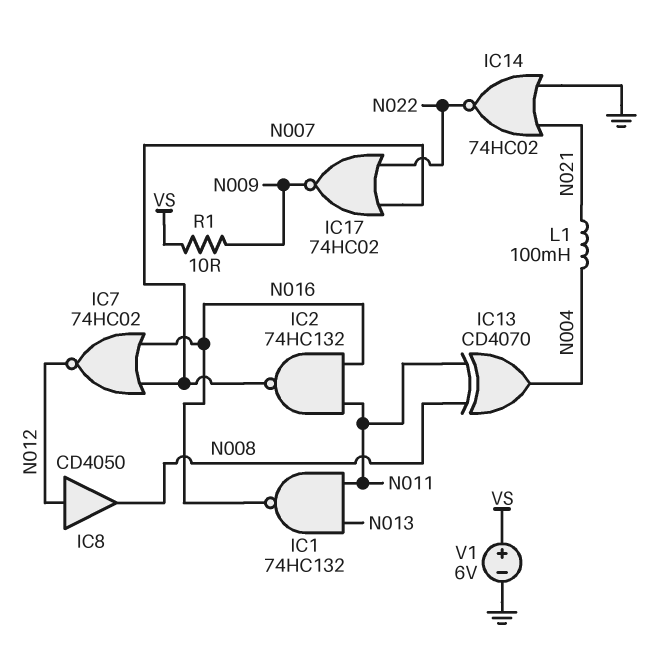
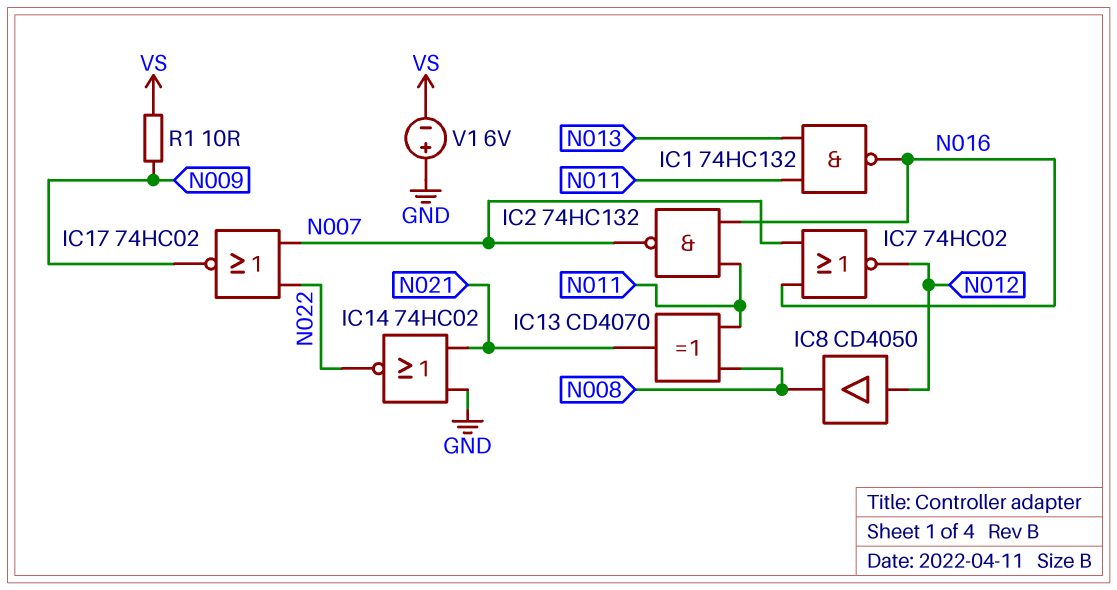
IC13: XOR CD4070 (in N008, in N011, out N004) -> XOR CD4070 (in N008, in N011, out N021)
L1: 100mH (N004, N021) -> none
V1: 6V (plus VS, minus GND) -> 6V (plus GND, minus VS)

